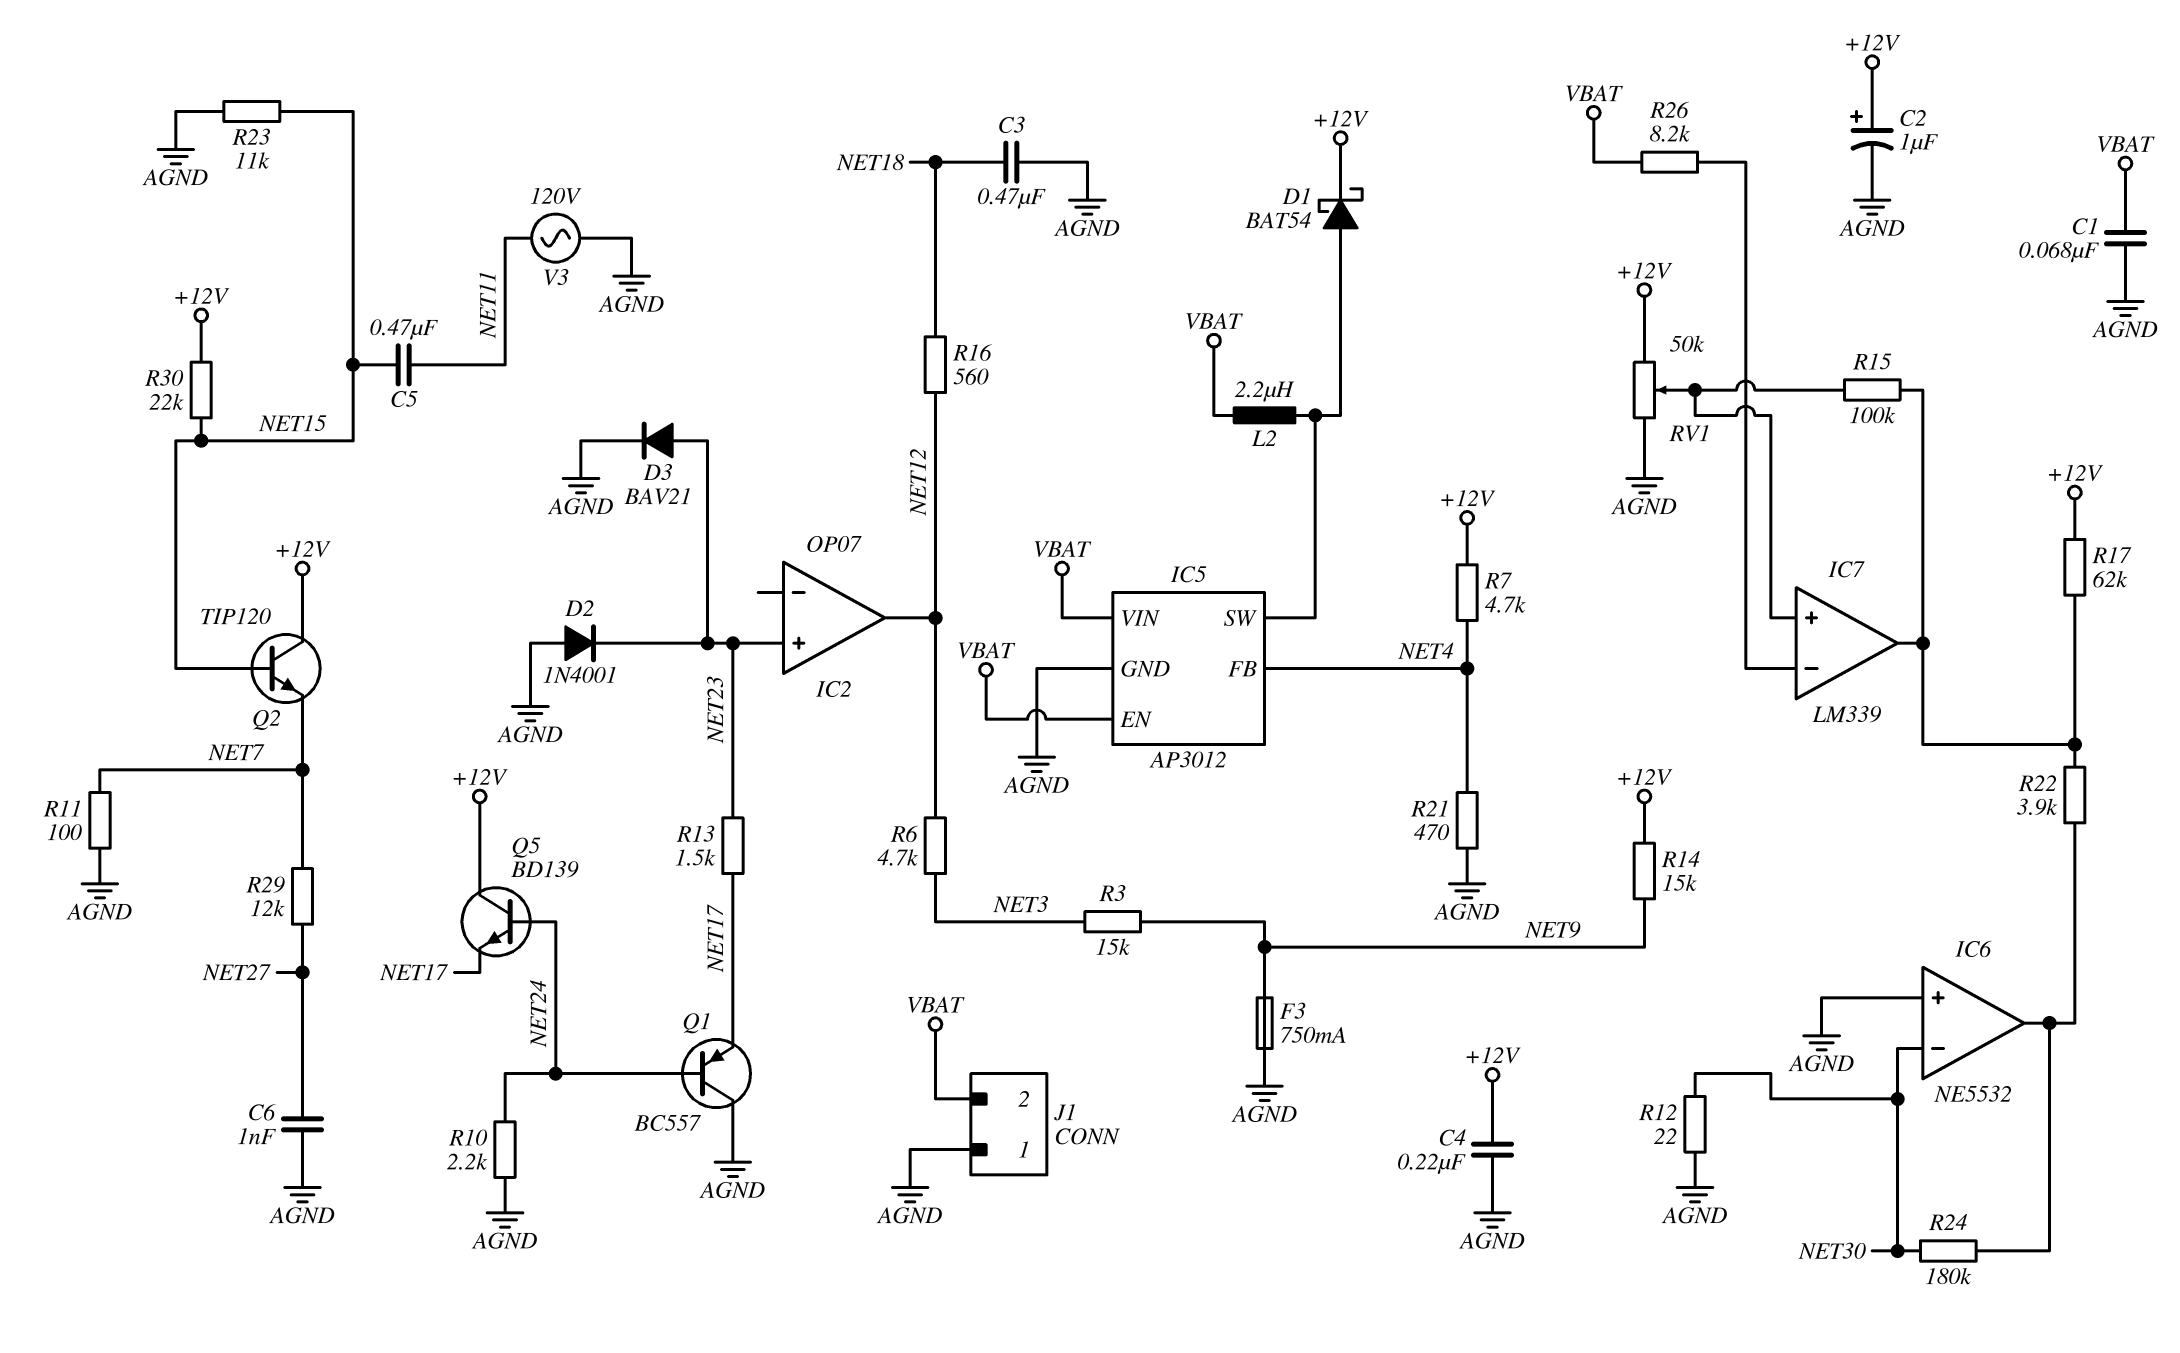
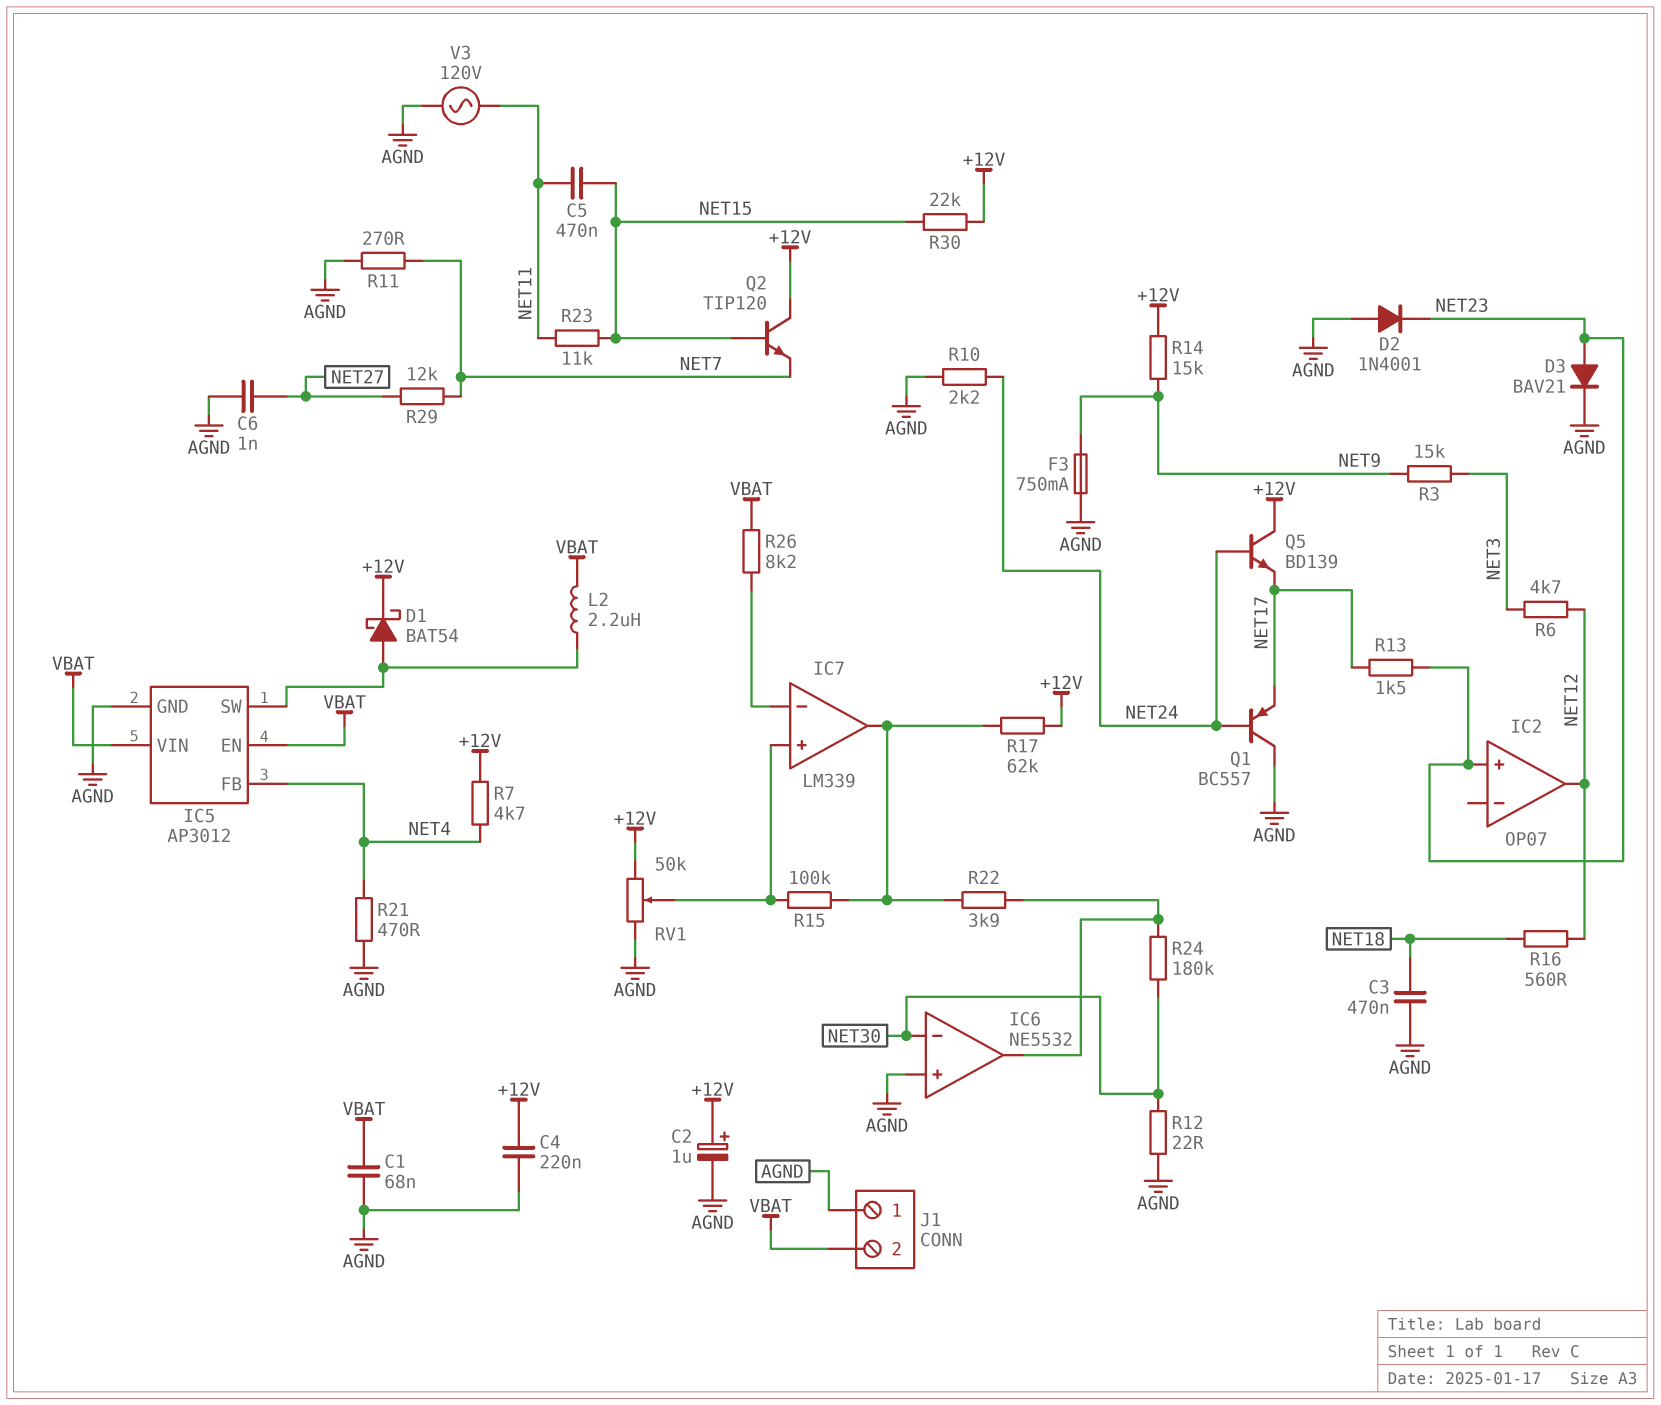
R11: 100 (AGND, NET7) -> 270 (AGND, NET7)
R23: 11k (AGND, NET15) -> 11k (NET11, NET15)

